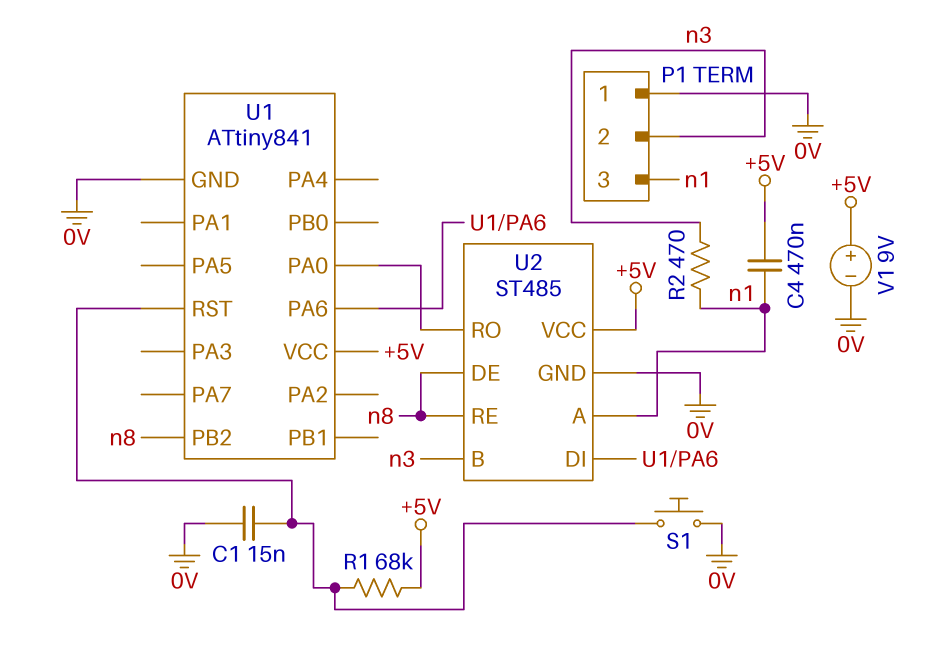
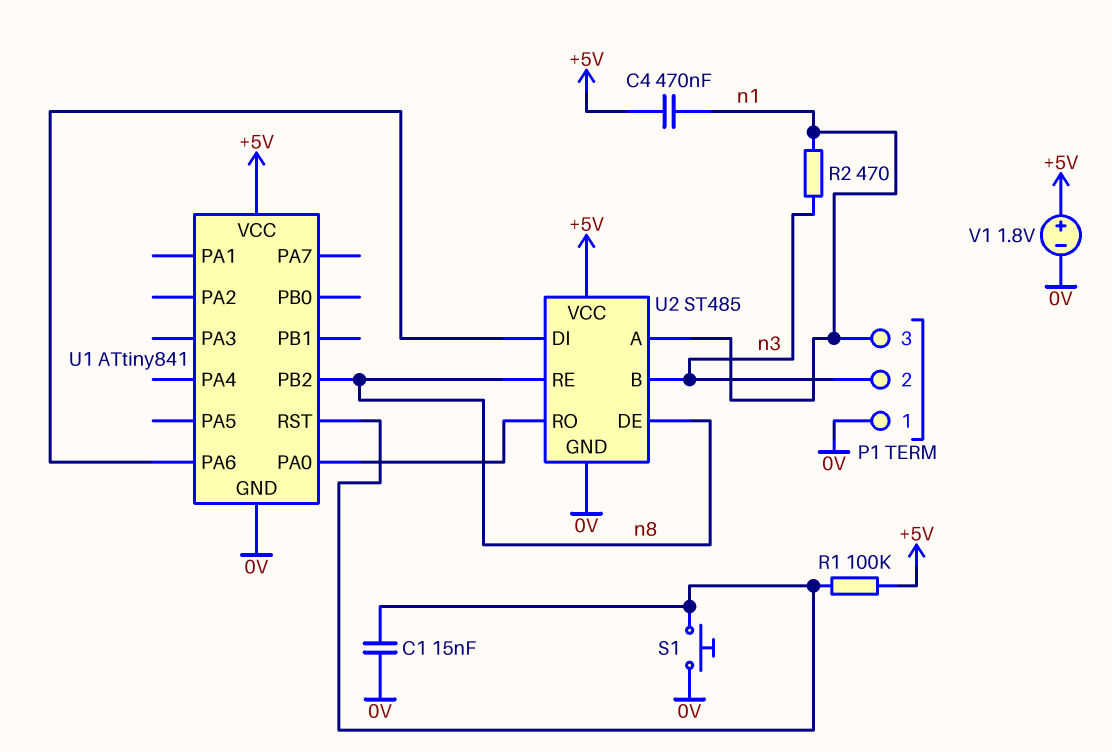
R1: 68k (+5V, U1/RST) -> 100k (+5V, U1/RST)
V1: 9V (plus +5V, minus 0V) -> 1.8V (plus +5V, minus 0V)

